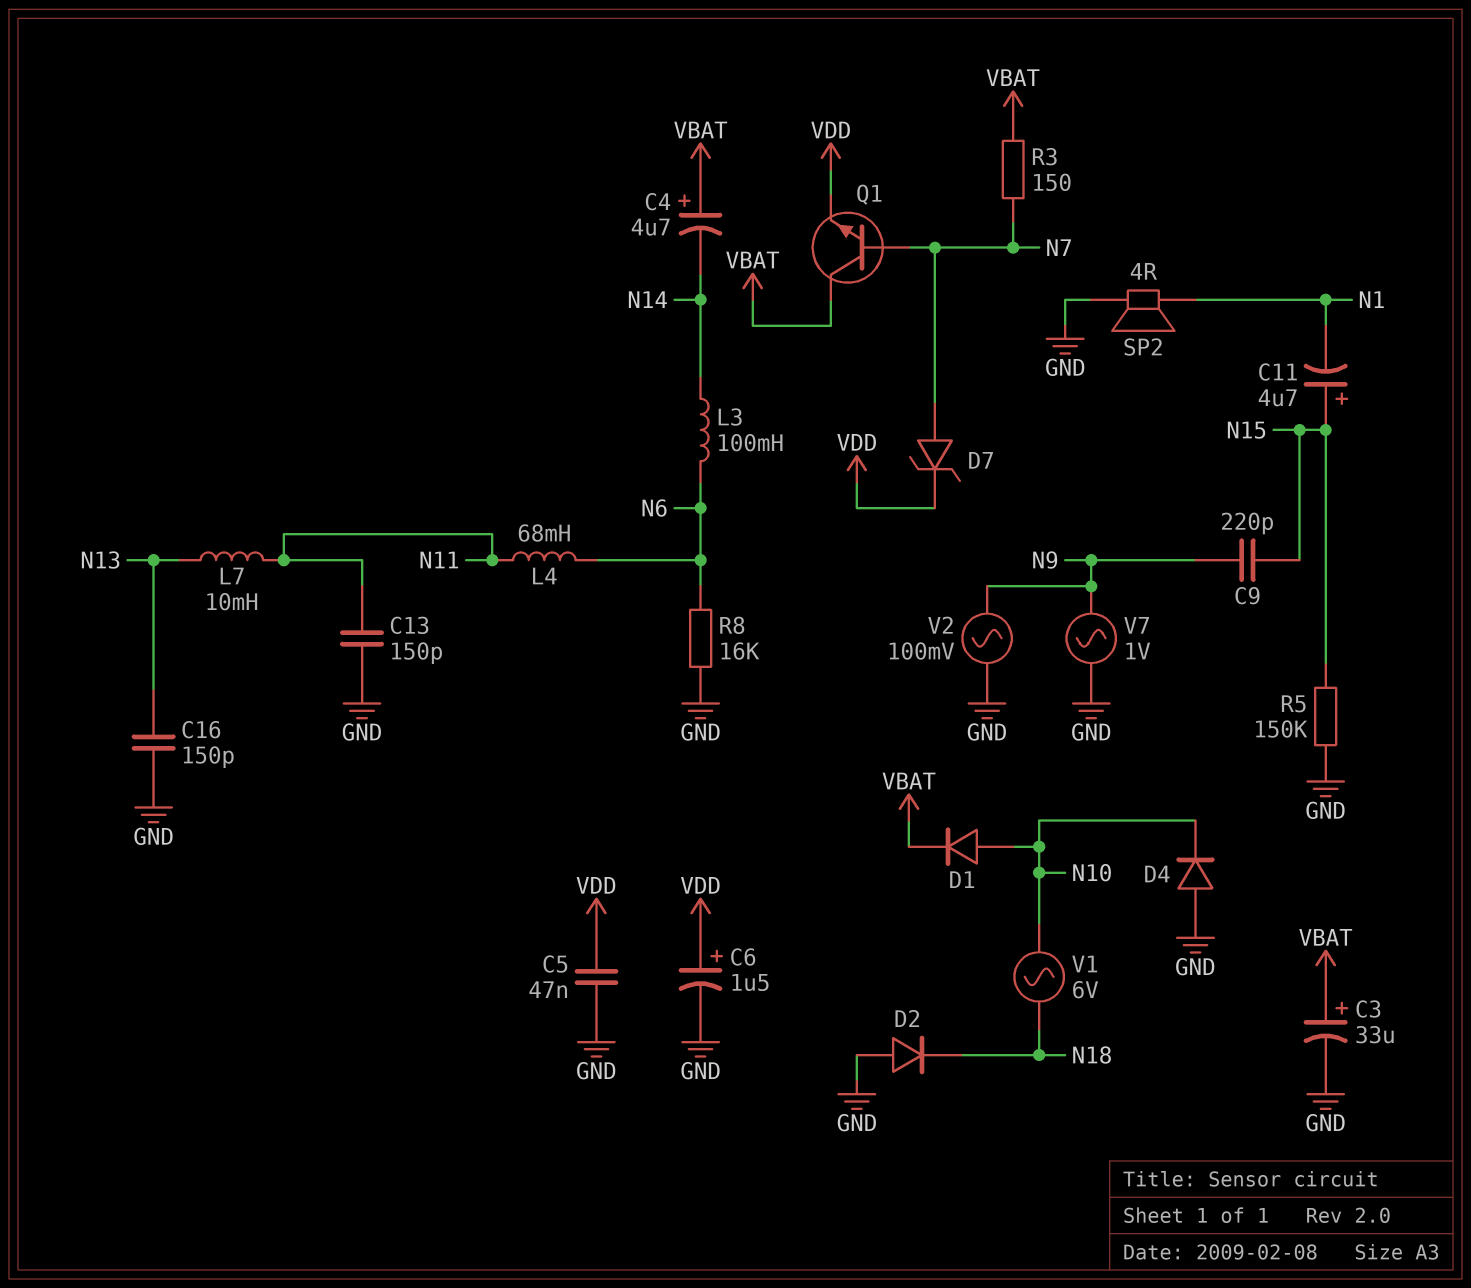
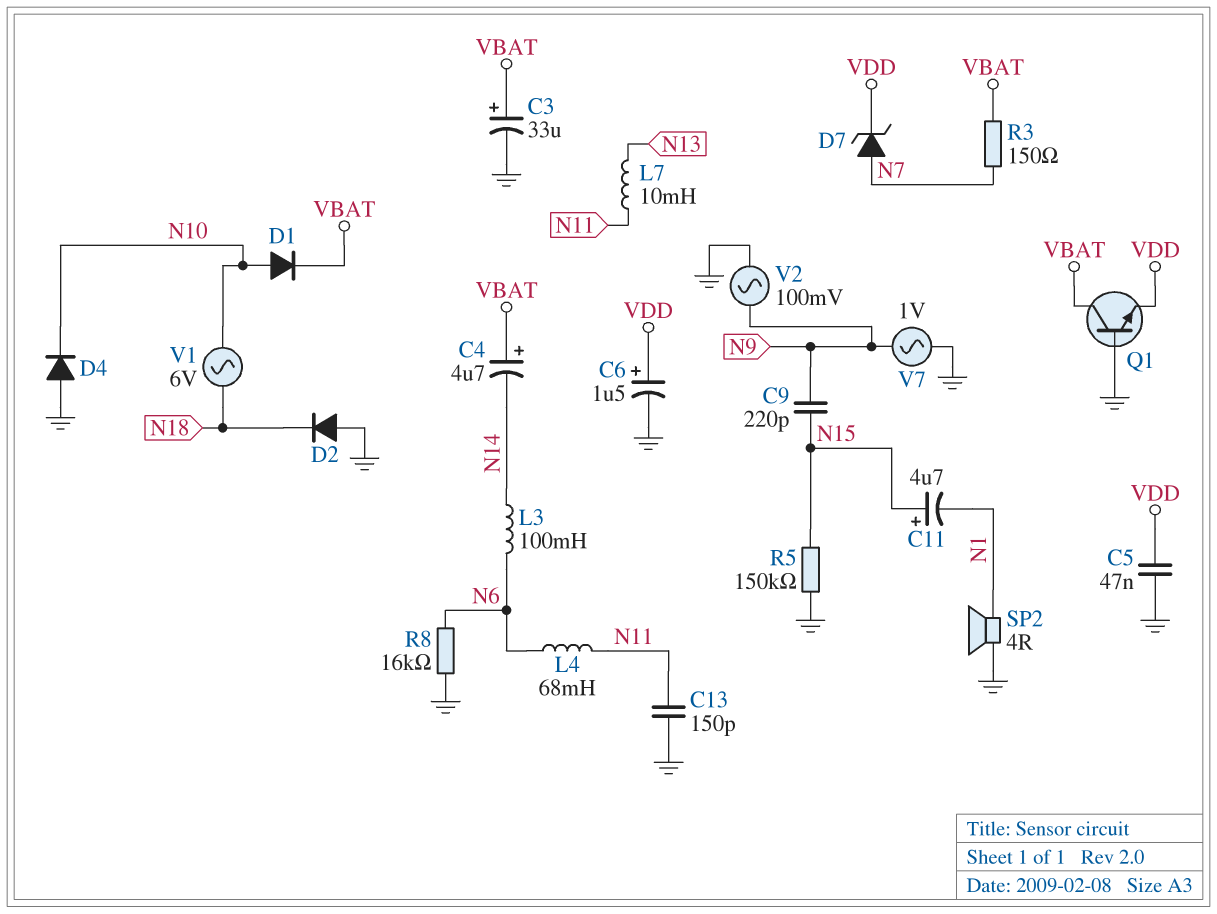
C16: 150pF (GND, N13) -> none
Q1: NPN (B N7, C VBAT, E VDD) -> NPN (B GND, C VBAT, E VDD)

